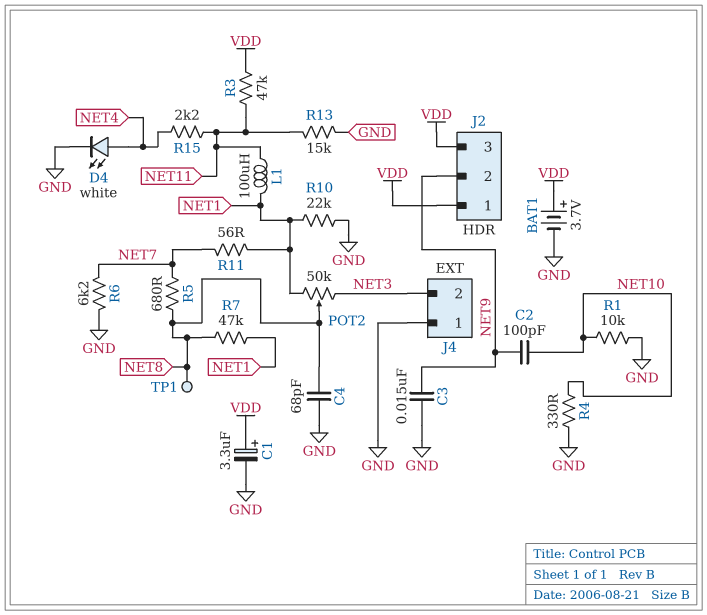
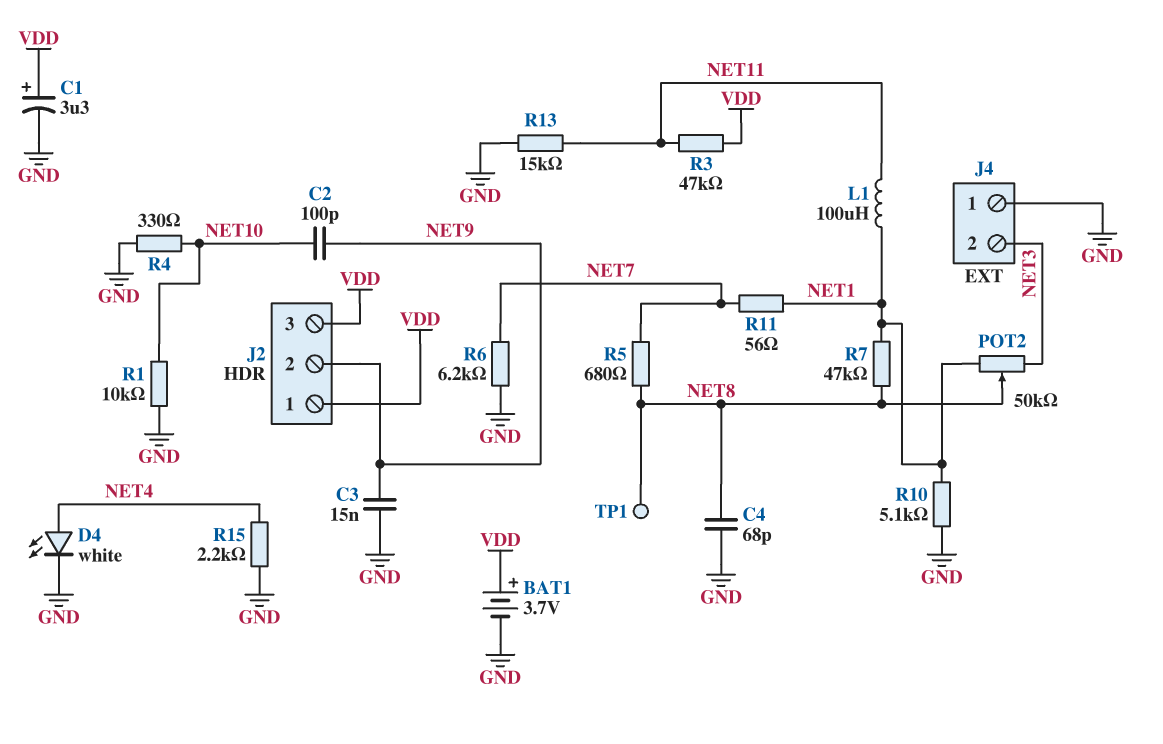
R10: 22k (GND, NET1) -> 5.1k (GND, NET1)
R15: 2.2k (NET4, NET11) -> 2.2k (GND, NET4)

